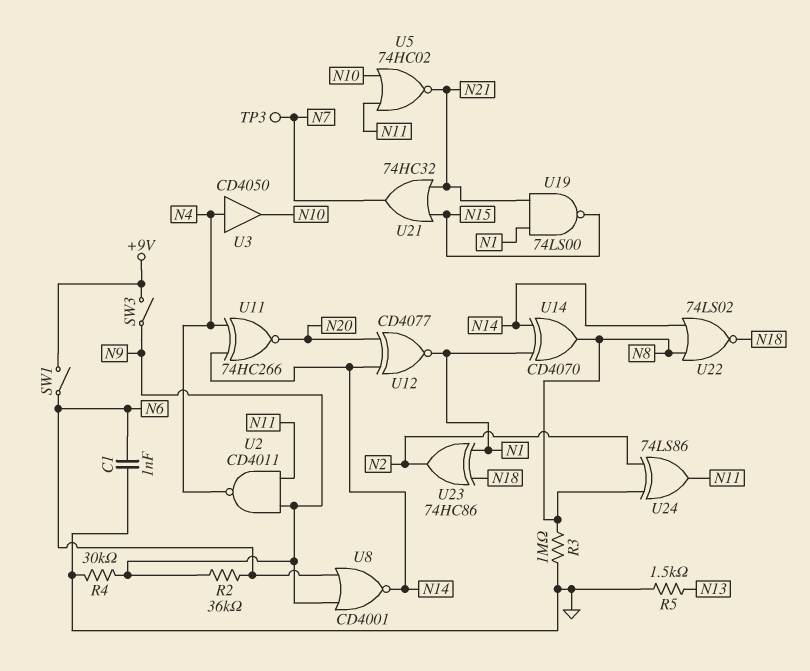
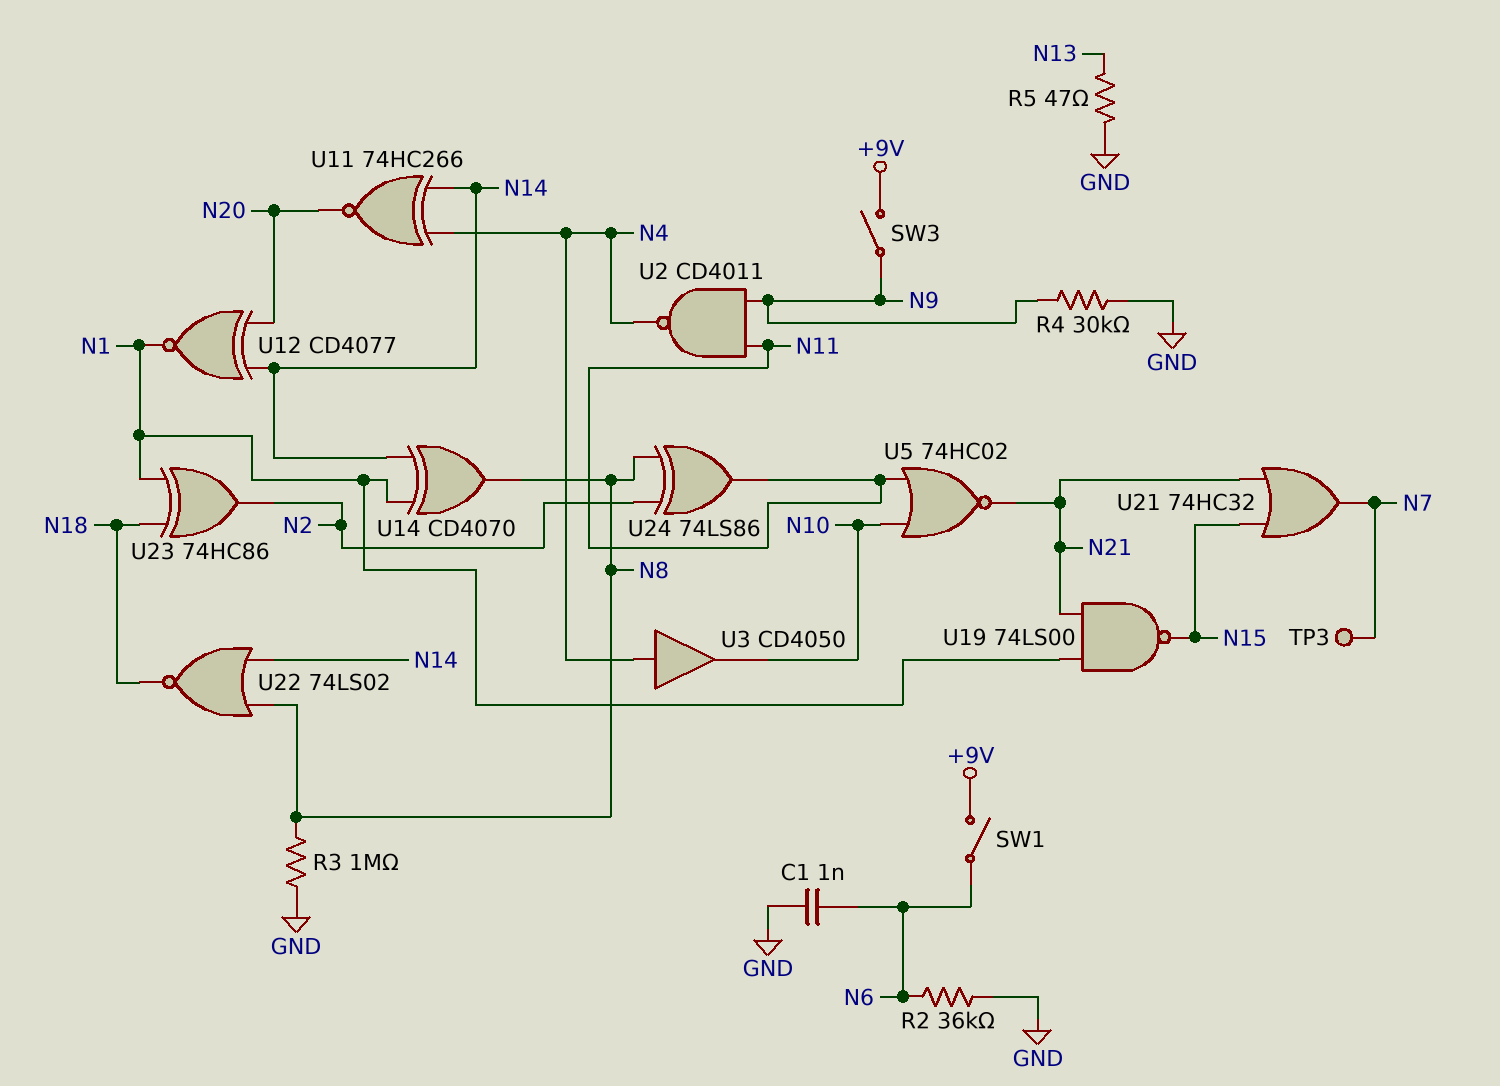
R2: 36k (N6, N9) -> 36k (GND, N6)
R5: 1.5k (GND, N13) -> 47 (GND, N13)
U8: NOR CD4001 (in N6, in N9, out N14) -> none

